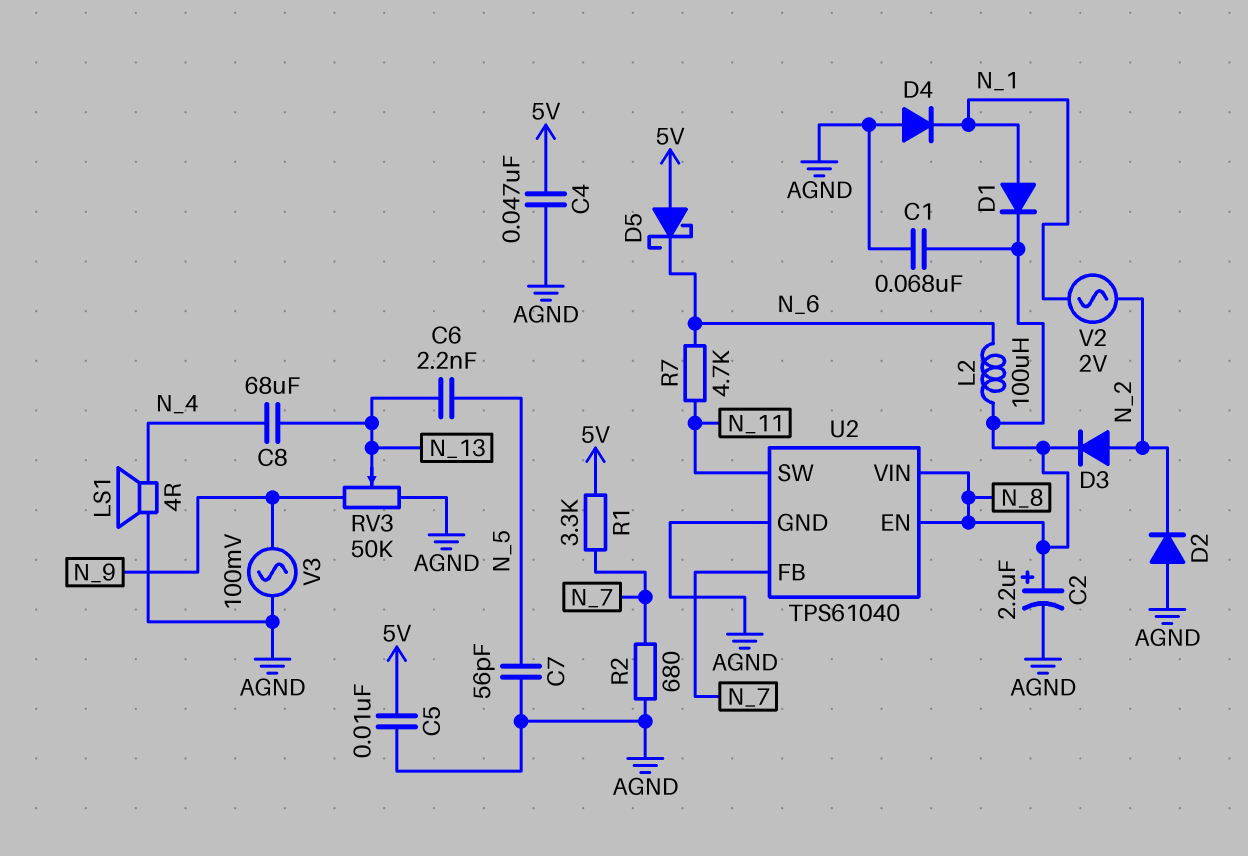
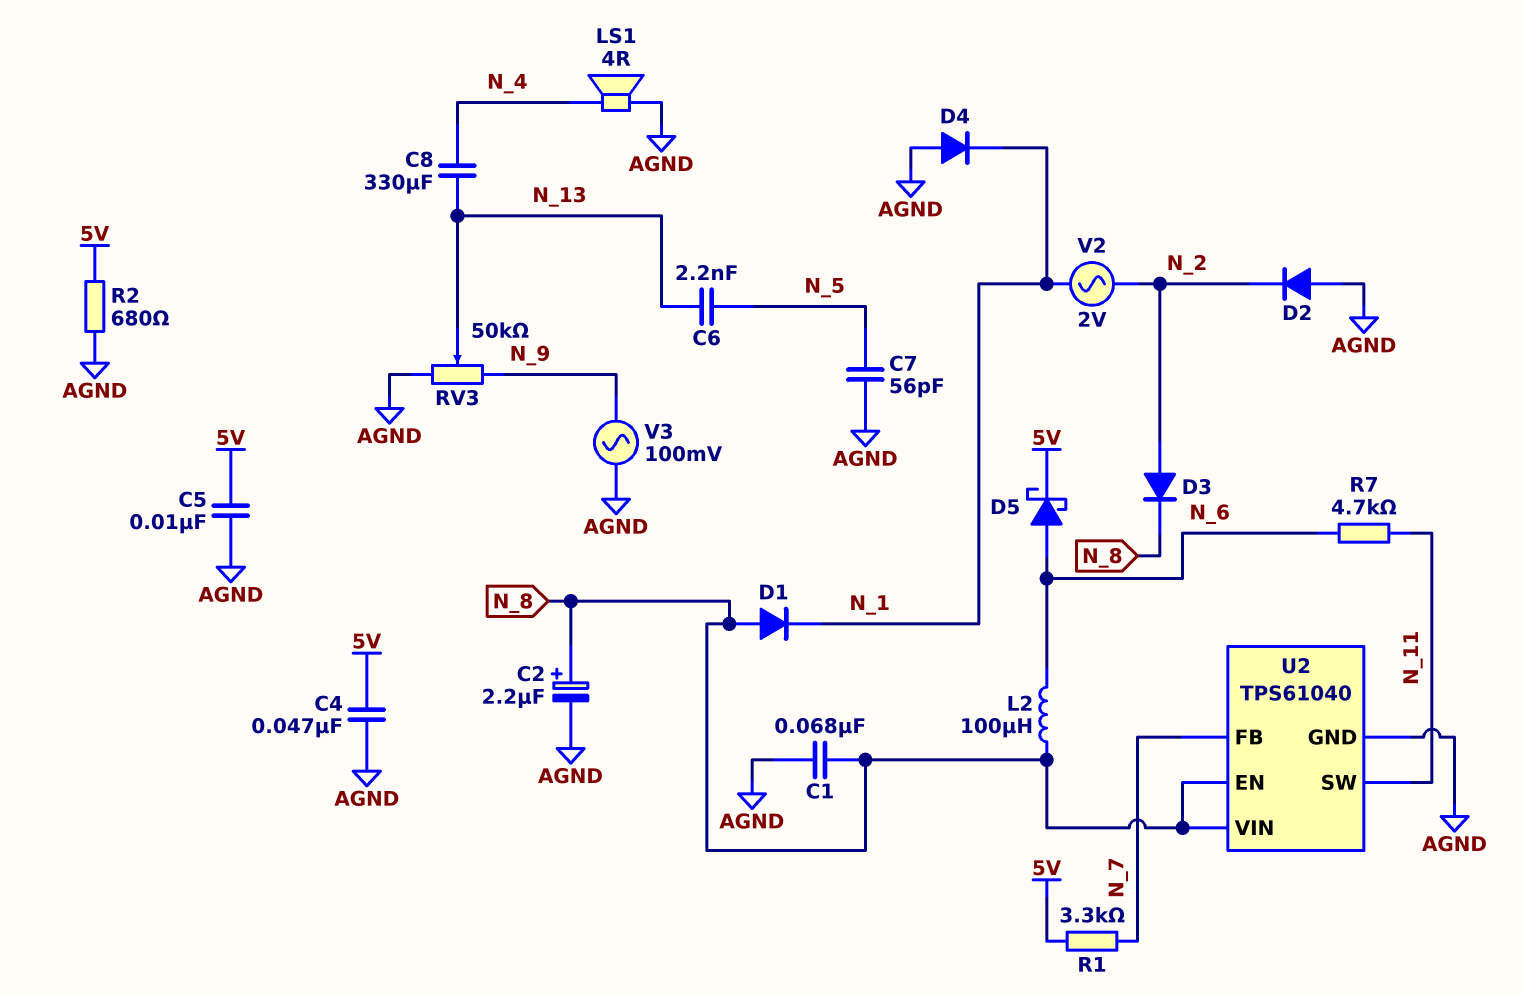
C8: 68uF (N_4, N_13) -> 330uF (N_4, N_13)
D1: diode (A N_1, K N_8) -> diode (A N_8, K N_1)
D5: schottky (A 5V, K N_6) -> schottky (A N_6, K 5V)
R2: 680 (AGND, N_7) -> 680 (5V, AGND)

